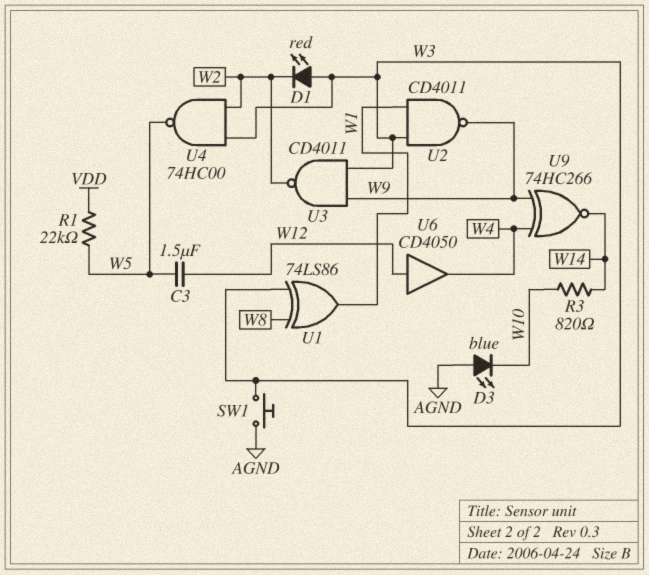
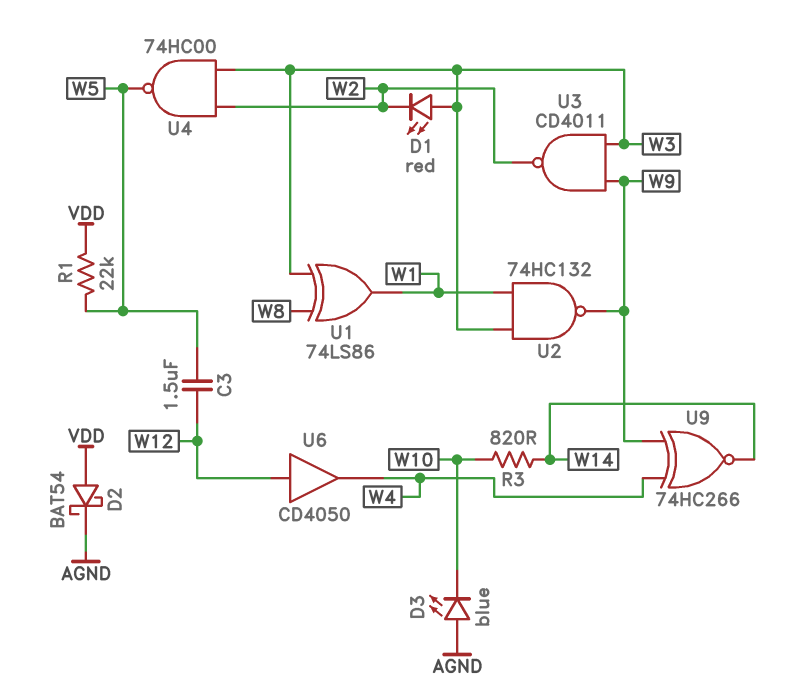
D2: none -> schottky BAT54 (A VDD, K AGND)
SW1: button (AGND, W3) -> none
U2: NAND CD4011 (in W1, in W3, out W9) -> NAND 74HC132 (in W1, in W3, out W9)

